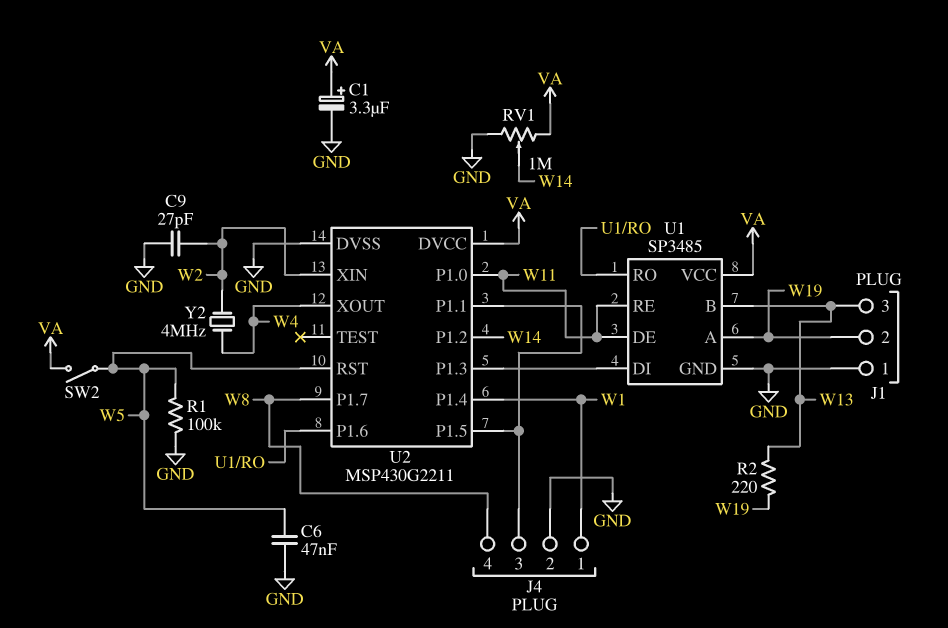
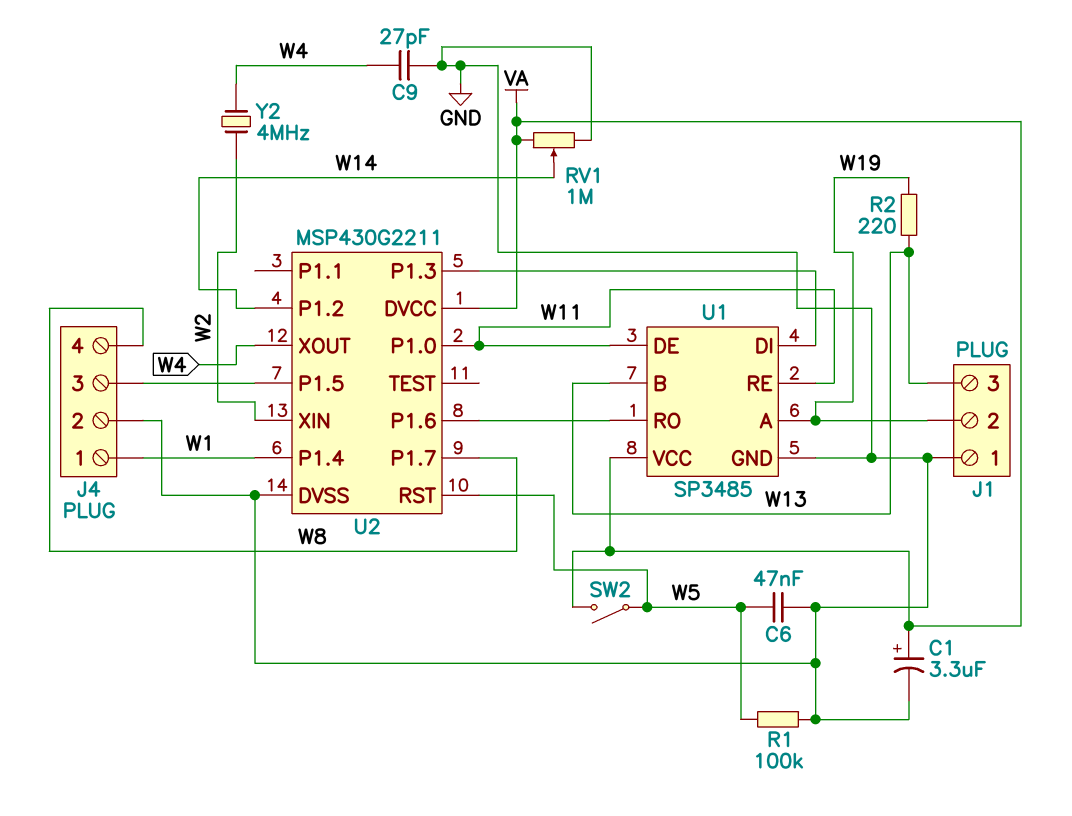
C9: 27pF (GND, W2) -> 27pF (GND, W4)
U2 pin P1.1: J4/3 -> none

